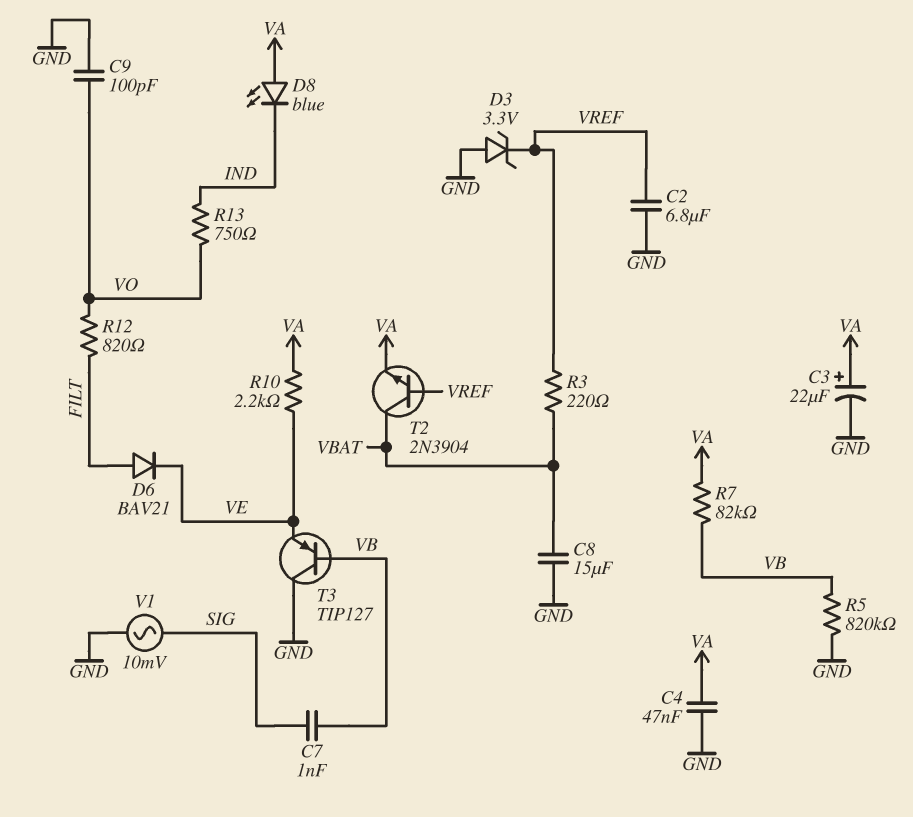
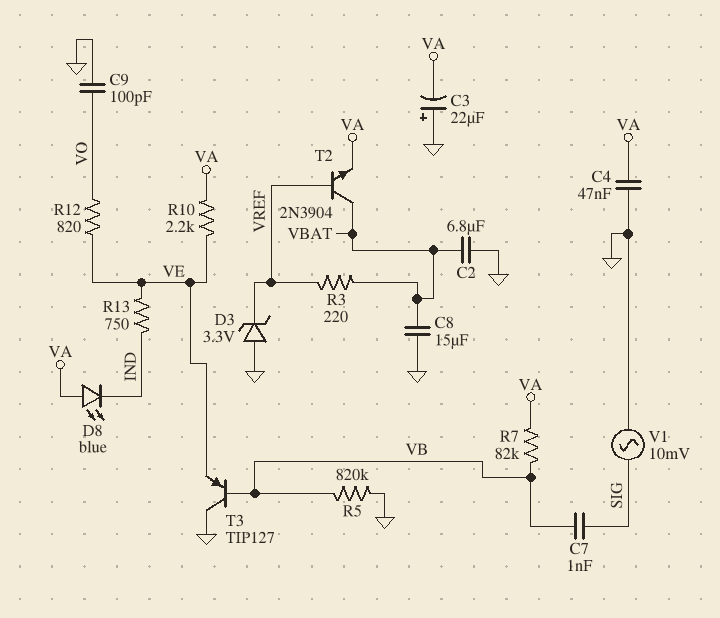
C2: 6.8uF (GND, VREF) -> 6.8uF (GND, VBAT)
C3: 22uF (plus VA, minus GND) -> 22uF (plus GND, minus VA)
D6: diode BAV21 (A FILT, K VE) -> none
R12: 820 (FILT, VO) -> 820 (VE, VO)
R13: 750 (IND, VO) -> 750 (IND, VE)

